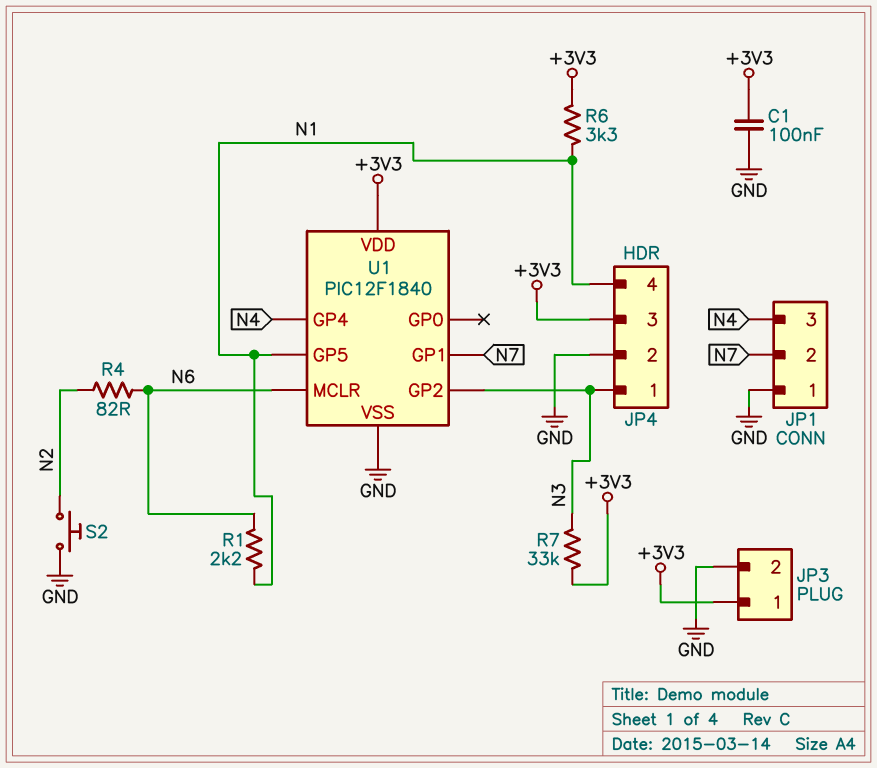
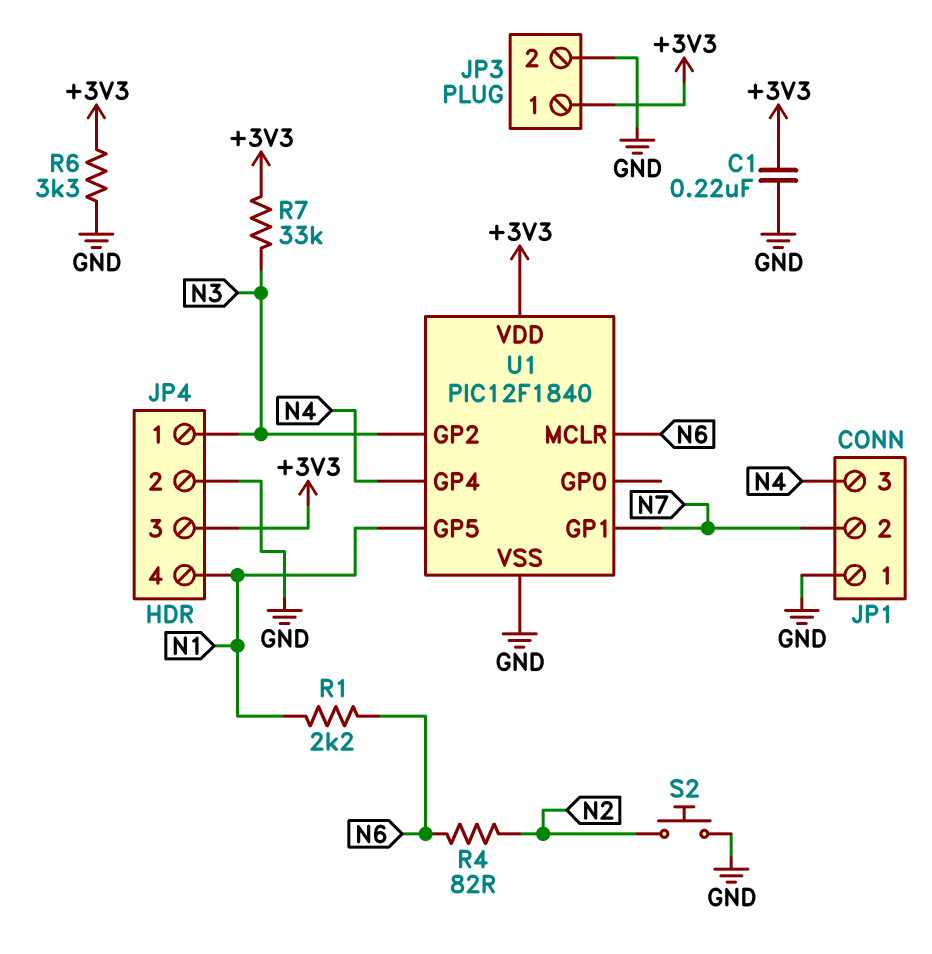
C1: 100nF (+3V3, GND) -> 220nF (+3V3, GND)
R6: 3.3k (+3V3, N1) -> 3.3k (+3V3, GND)

